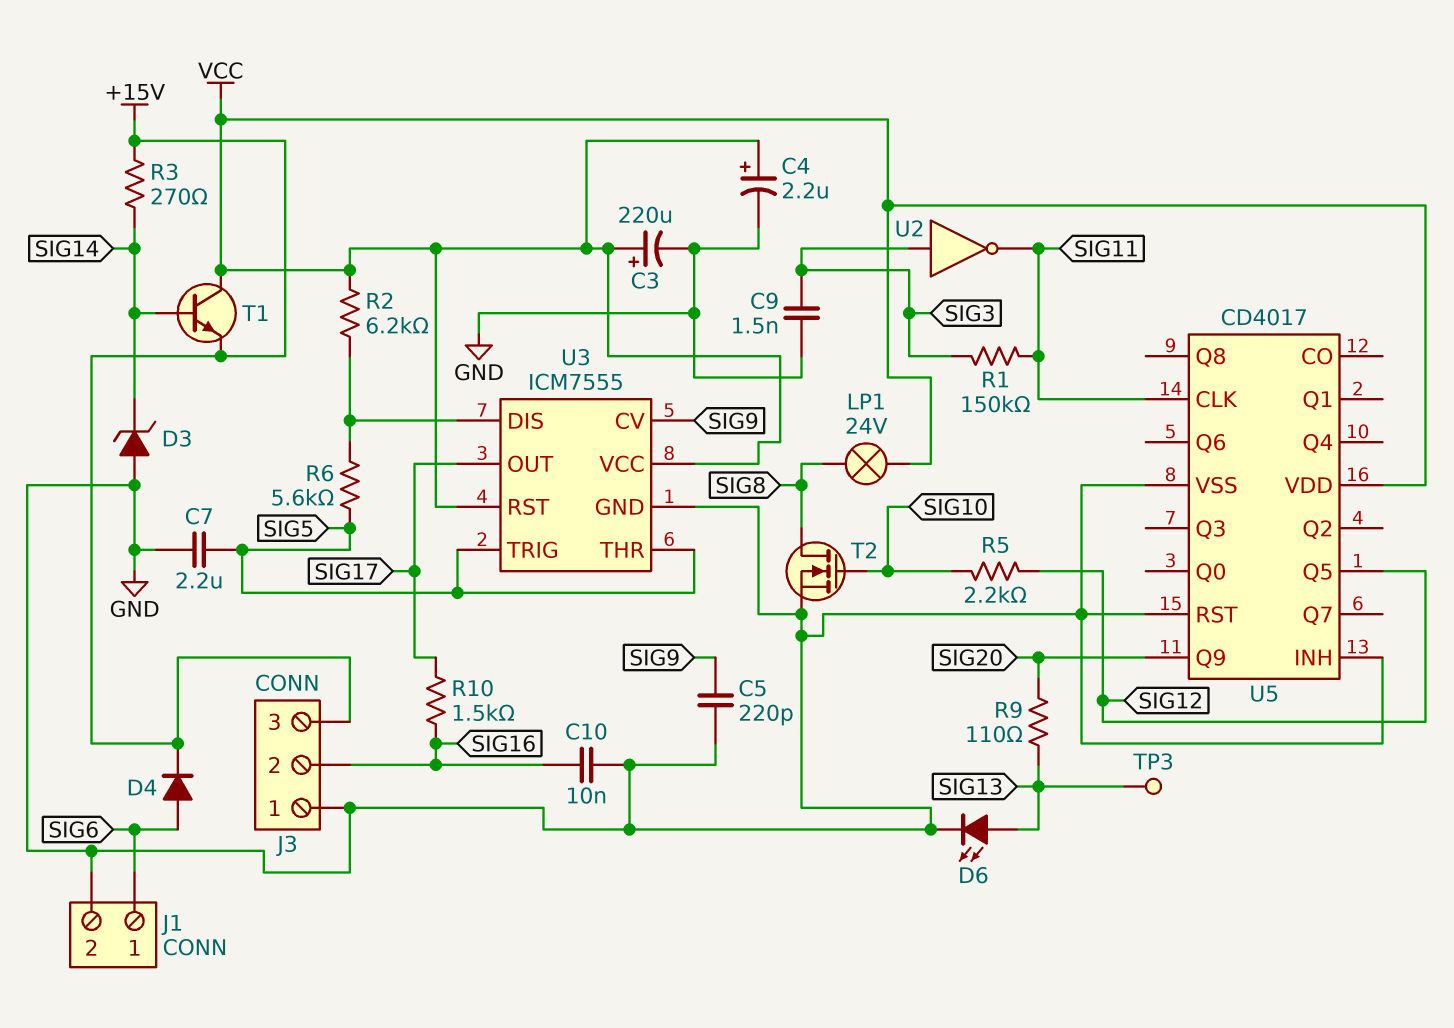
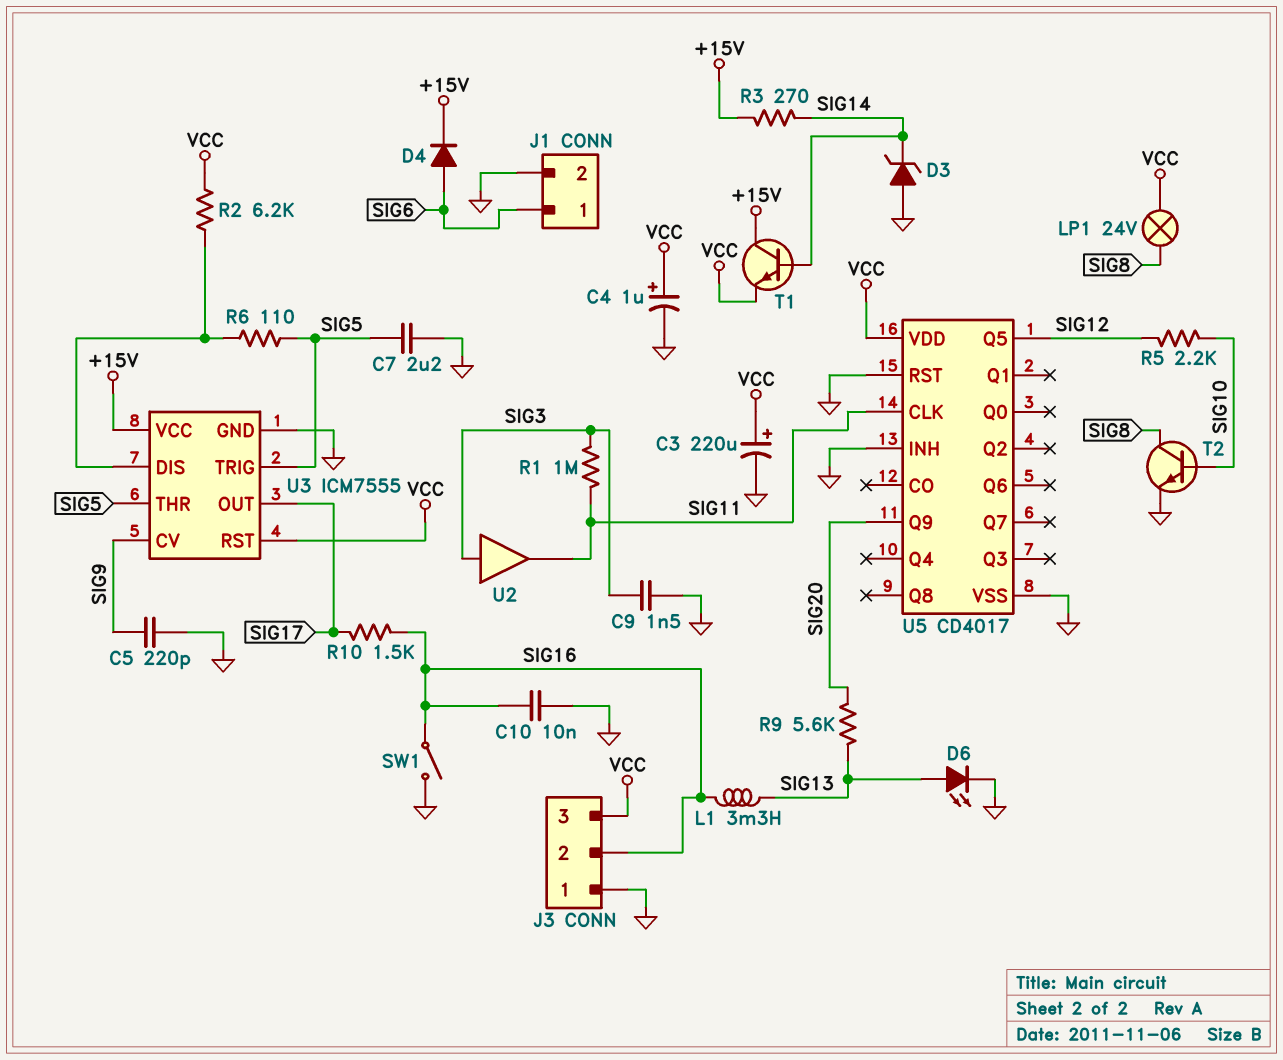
C4: 2.2uF (plus VCC, minus GND) -> 1uF (plus VCC, minus GND)
J3 pin 3: +15V -> VCC
L1: none -> 3.3mH (SIG13, SIG16)
R1: 150k (SIG3, SIG11) -> 1M (SIG3, SIG11)
R6: 5.6k (SIG5, U3/DIS) -> 110 (SIG5, U3/DIS)
R9: 110 (SIG13, SIG20) -> 5.6k (SIG13, SIG20)
SW1: none -> switch (GND, SIG16)
T1: NPN (B SIG14, C VCC, E +15V) -> NPN (B SIG14, C +15V, E VCC)
T2: NMOS (G SIG10, D SIG8, S GND) -> NPN (B SIG10, C SIG8, E GND)
TP3: test point (SIG13) -> none
U2: NOT (in SIG3, out SIG11) -> buffer (in SIG3, out SIG11)
U3 pin VCC: VCC -> +15V

